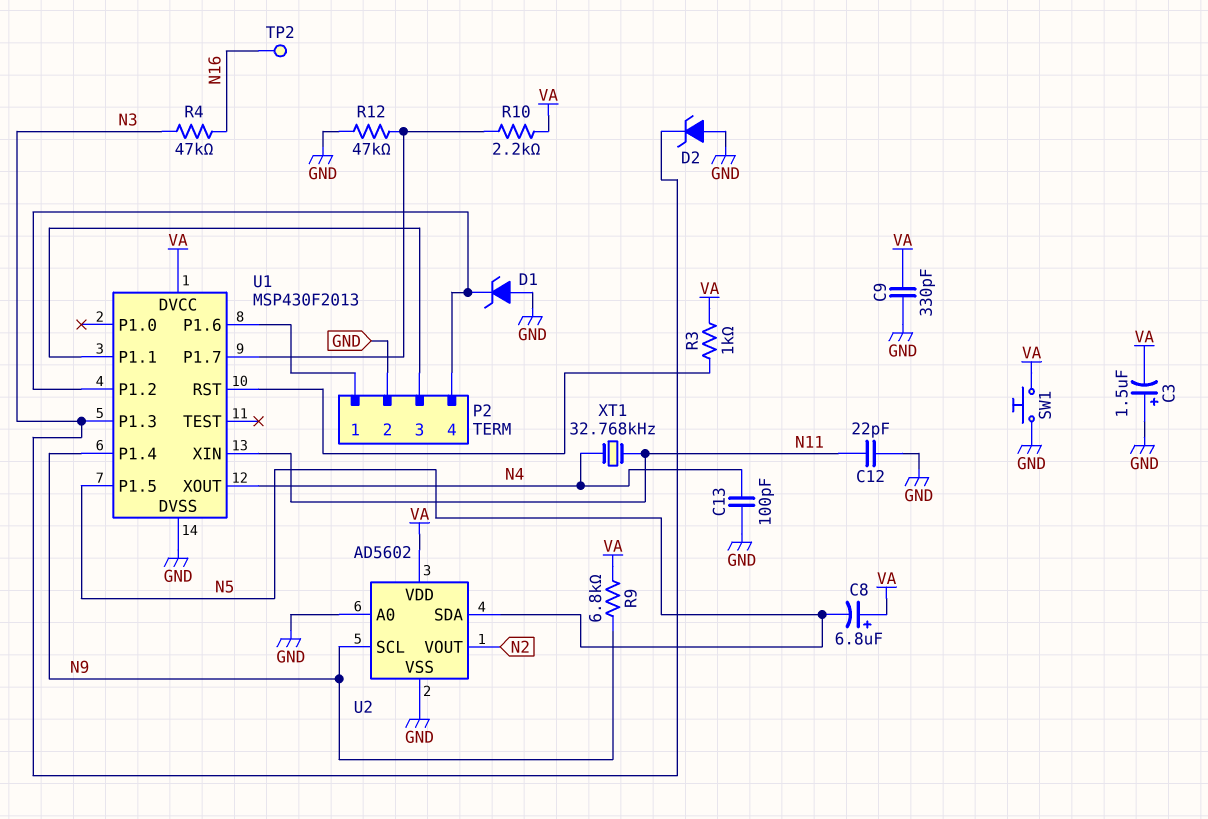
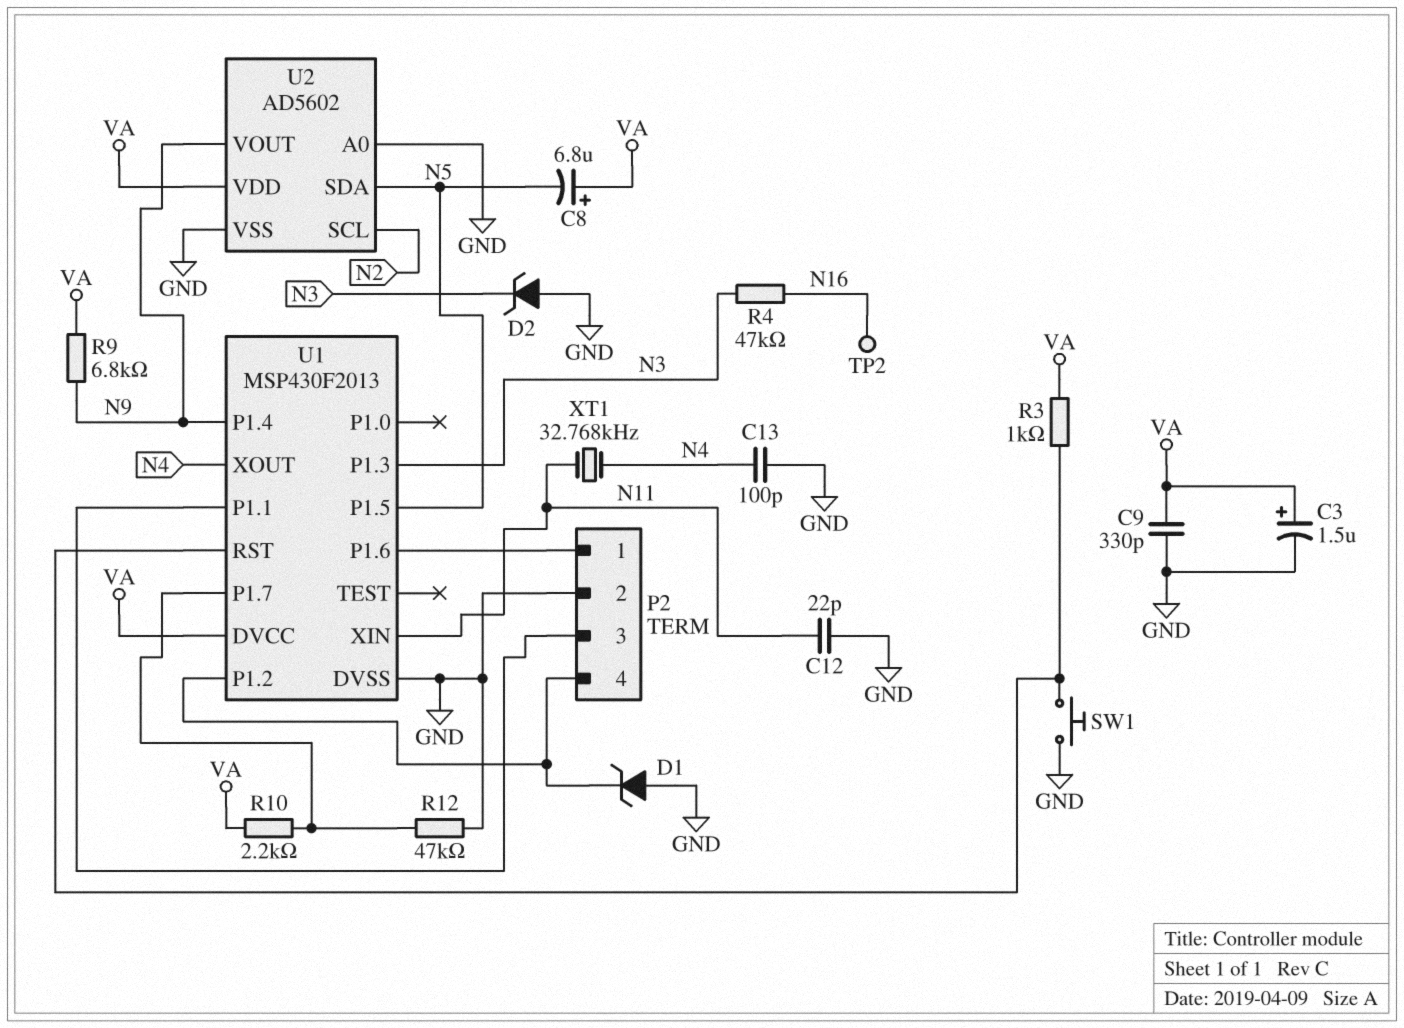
C3: 1.5uF (plus GND, minus VA) -> 1.5uF (plus VA, minus GND)
SW1: button (GND, VA) -> button (GND, U1/RST)
U2 pin SCL: N9 -> N2
U2 pin VOUT: N2 -> N9

